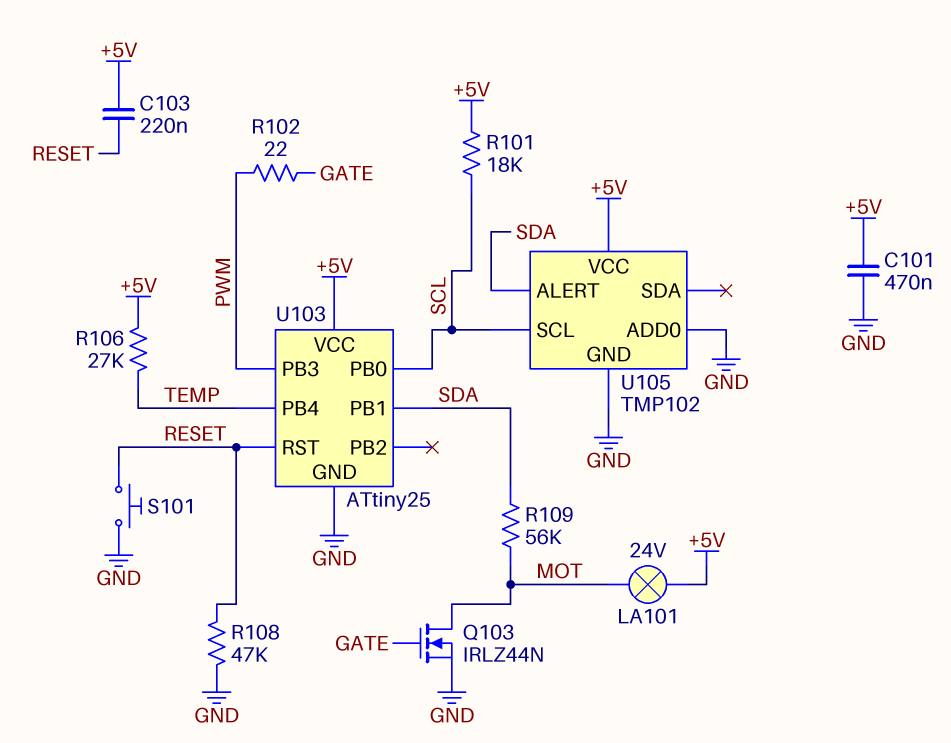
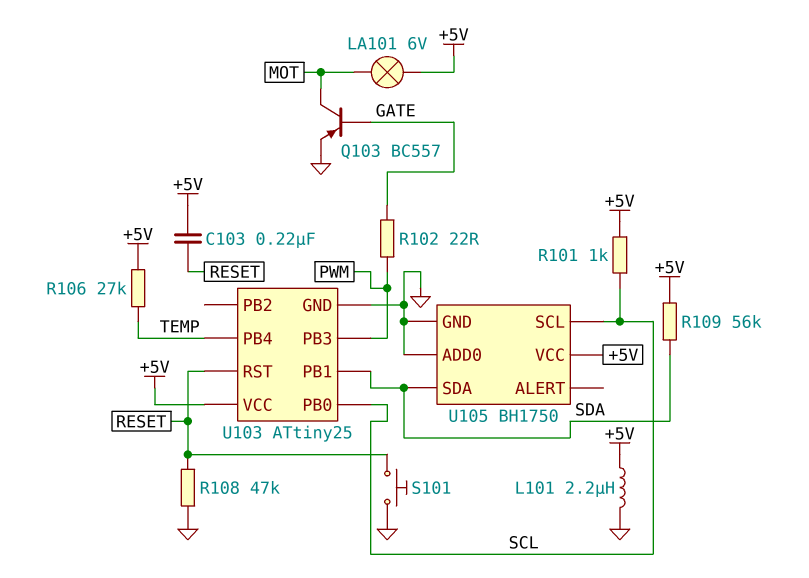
C101: 470nF (+5V, GND) -> none
L101: none -> 2.2uH (+5V, GND)
LA101: lamp 24V (+5V, MOT) -> lamp 6V (+5V, MOT)
Q103: NMOS IRLZ44N (G GATE, D MOT, S GND) -> PNP BC557 (B GATE, C MOT, E GND)
R101: 18k (+5V, SCL) -> 1k (+5V, SCL)
R109: 56k (MOT, SDA) -> 56k (+5V, SDA)
U105: TMP102 -> BH1750
U105 pin ALERT: SDA -> none
U105 pin SDA: none -> SDA

